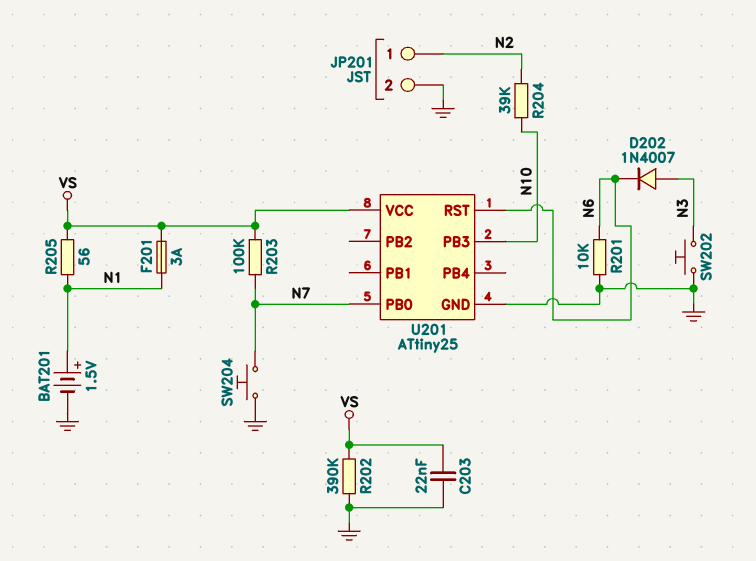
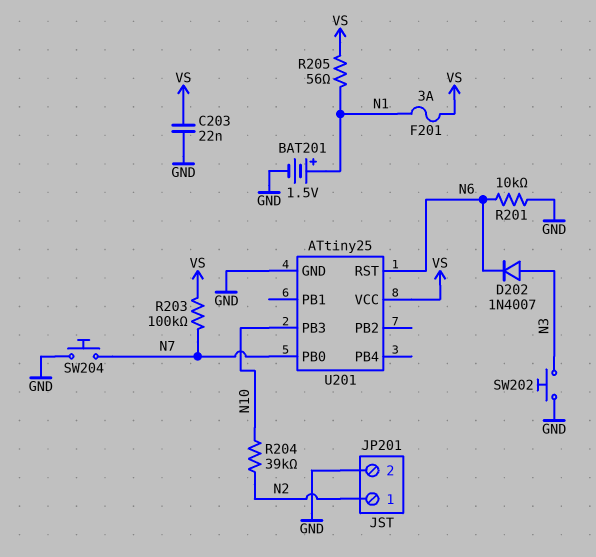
R202: 390k (GND, VS) -> none

